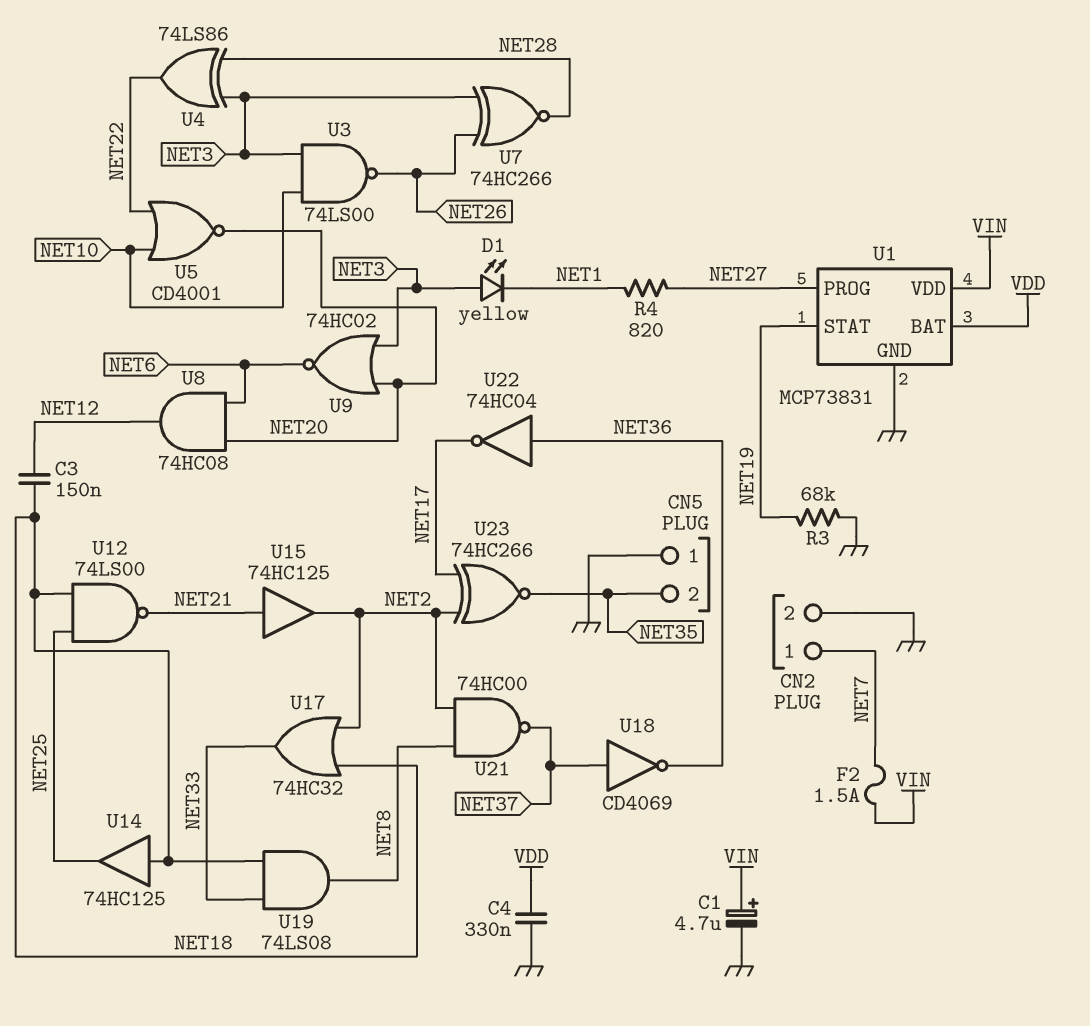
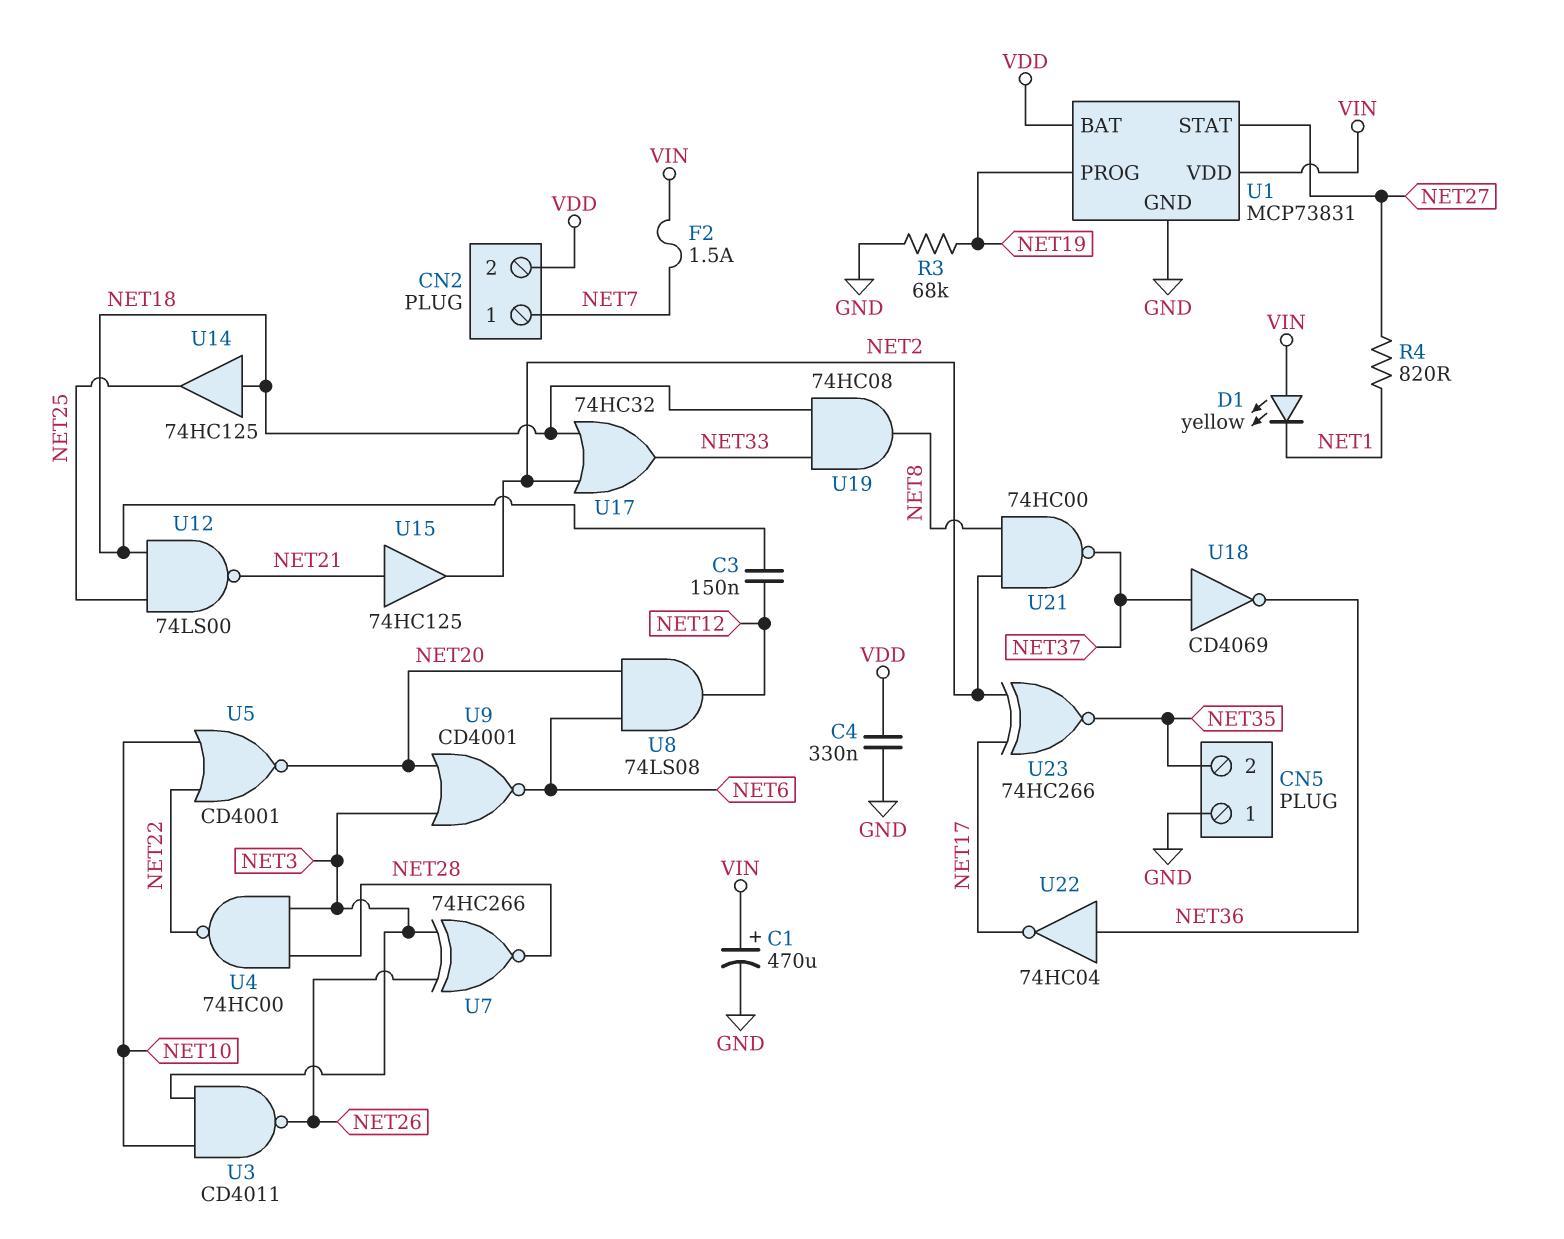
C1: 4.7uF (plus VIN, minus GND) -> 470uF (plus VIN, minus GND)
CN2 pin 2: GND -> VDD
D1: LED yellow (A NET3, K NET1) -> LED yellow (A VIN, K NET1)
U1 pin PROG: NET27 -> NET19
U1 pin STAT: NET19 -> NET27
U3: NAND 74LS00 (in NET3, in NET10, out NET26) -> NAND CD4011 (in NET3, in NET10, out NET26)
U4: XOR 74LS86 (in NET3, in NET28, out NET22) -> NAND 74HC00 (in NET3, in NET28, out NET22)
U8: AND 74HC08 (in NET6, in NET20, out NET12) -> AND 74LS08 (in NET6, in NET20, out NET12)
U9: NOR 74HC02 (in NET3, in NET20, out NET6) -> NOR CD4001 (in NET3, in NET20, out NET6)
U19: AND 74LS08 (in NET18, in NET33, out NET8) -> AND 74HC08 (in NET18, in NET33, out NET8)

